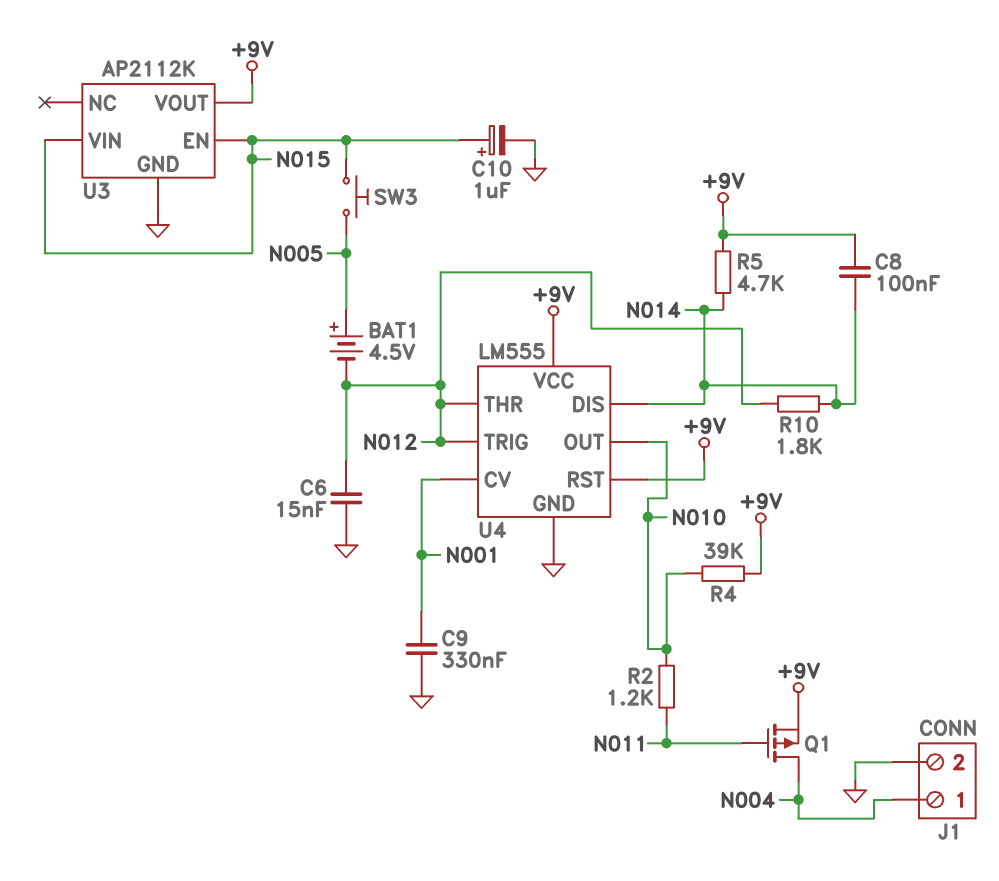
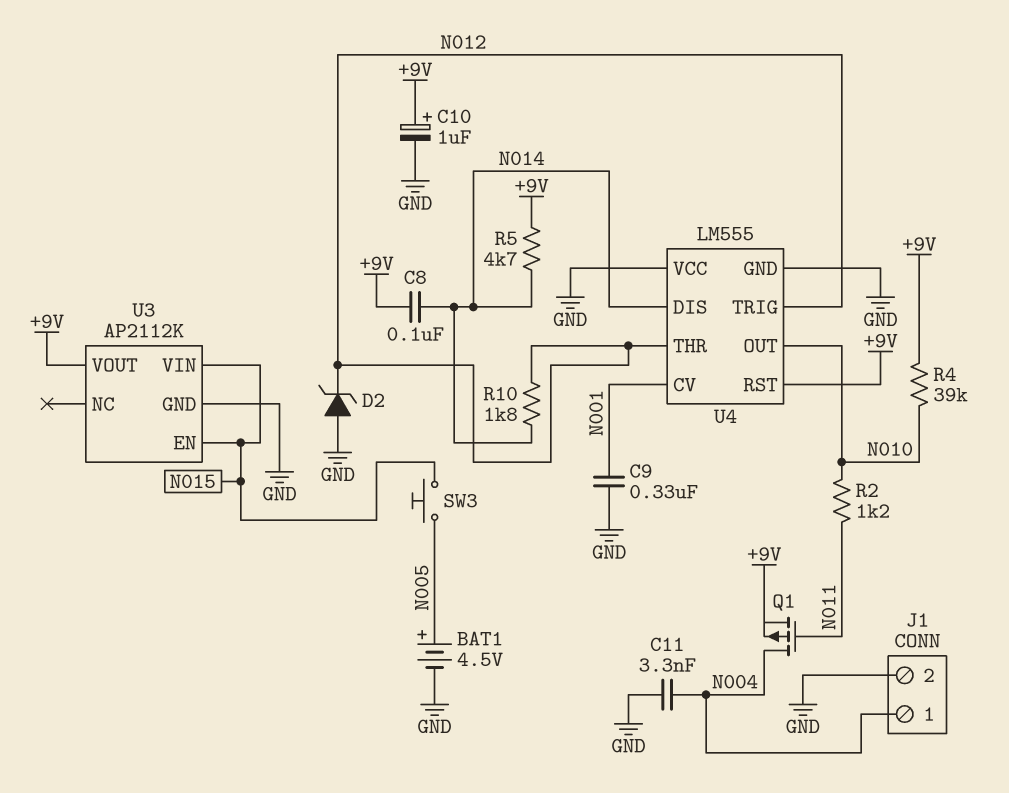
BAT1: 4.5V (plus N005, minus N012) -> 4.5V (plus N005, minus GND)
C6: 15nF (GND, N012) -> none
C10: 1uF (plus N015, minus GND) -> 1uF (plus +9V, minus GND)
C11: none -> 3.3nF (GND, N004)
D2: none -> zener (A GND, K N012)
U4 pin VCC: +9V -> GND

